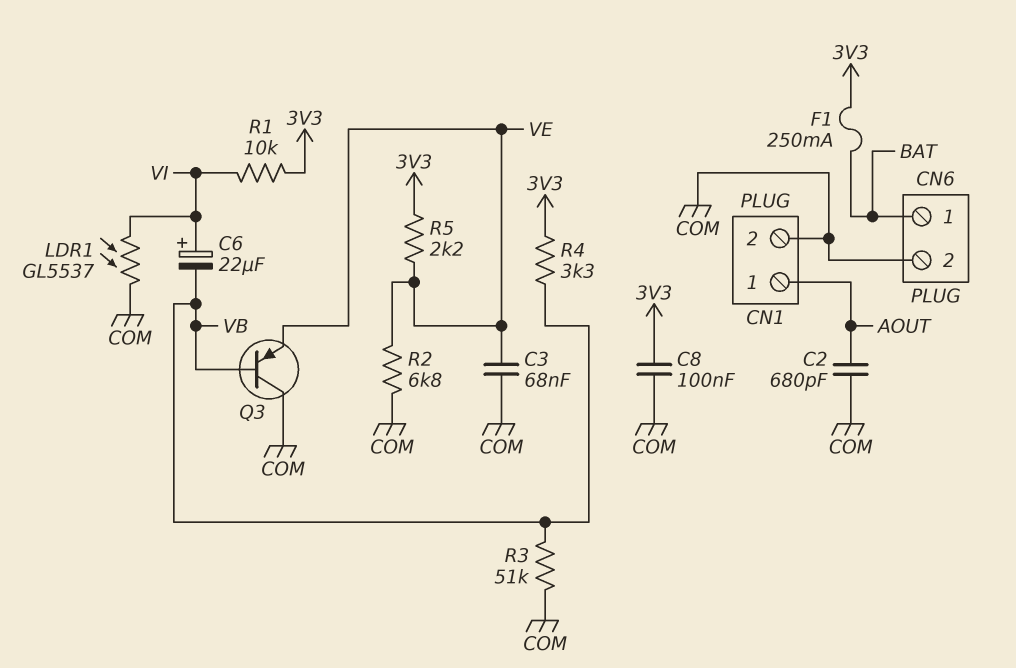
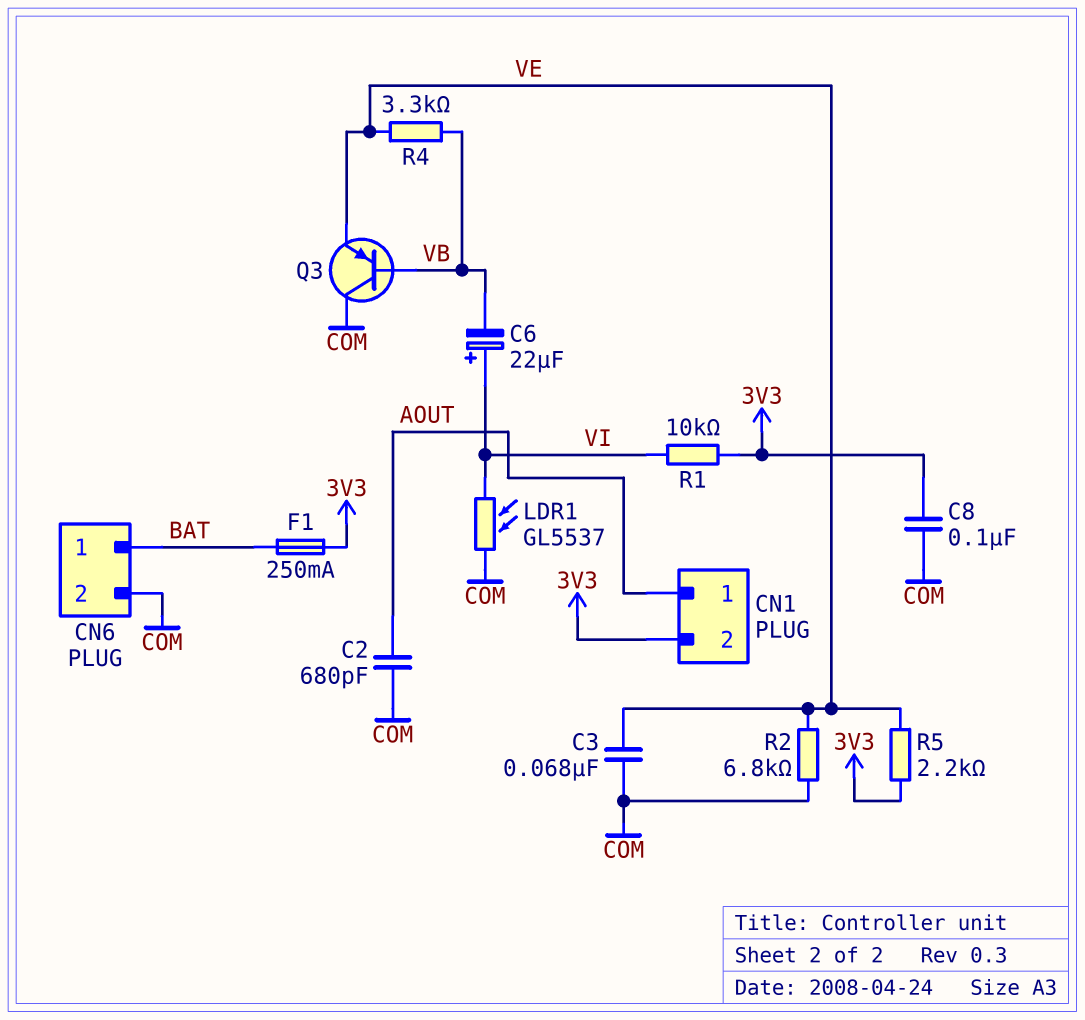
CN1 pin 2: COM -> 3V3
R3: 51k (COM, VB) -> none
R4: 3.3k (3V3, VB) -> 3.3k (VB, VE)

